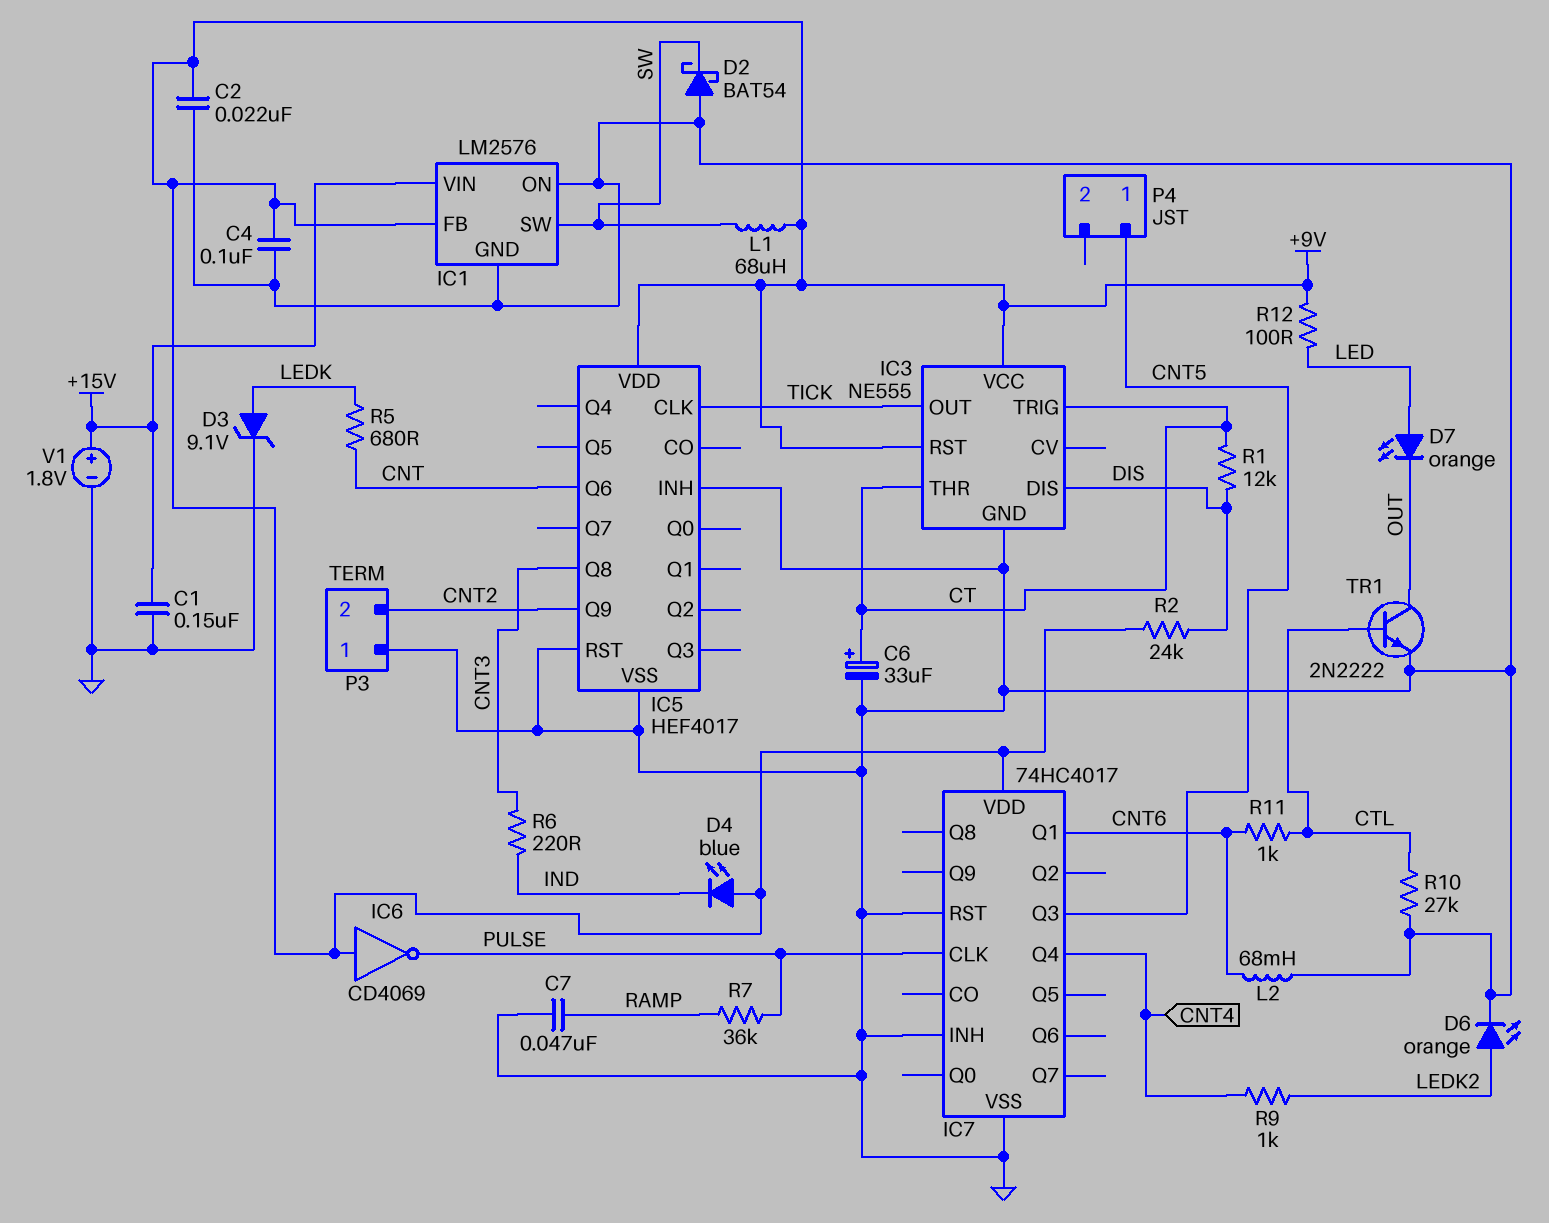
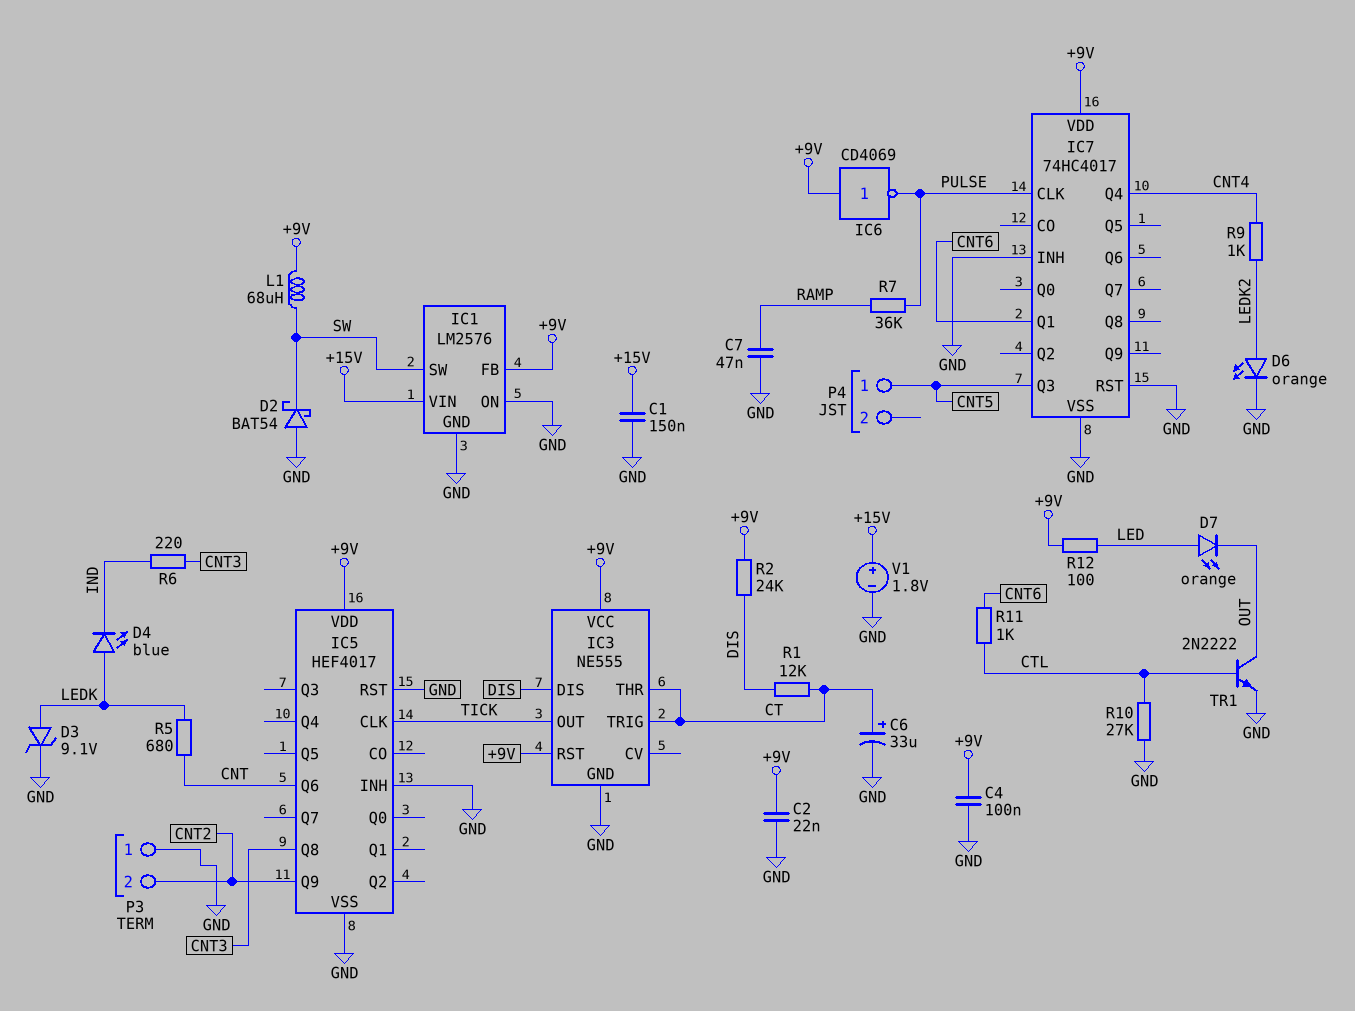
D4: LED blue (A +9V, K IND) -> LED blue (A LEDK, K IND)
L2: 68mH (CNT6, GND) -> none

